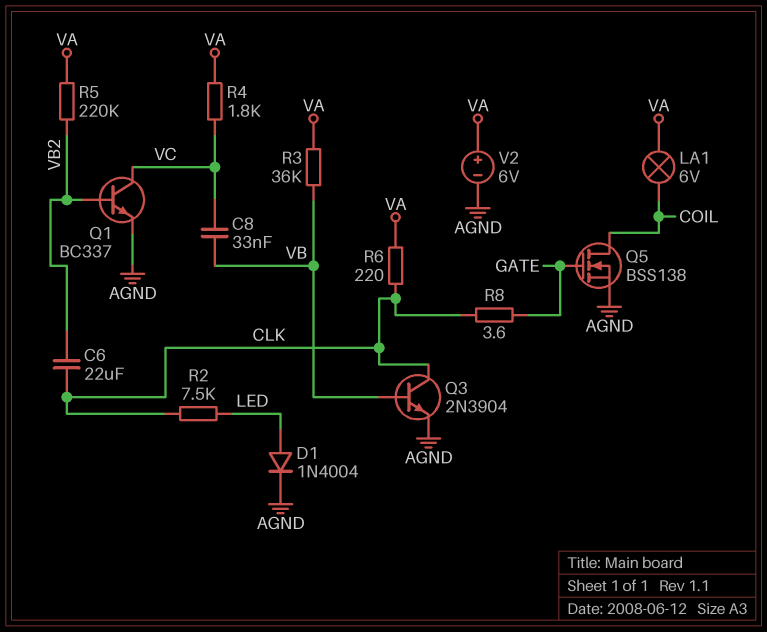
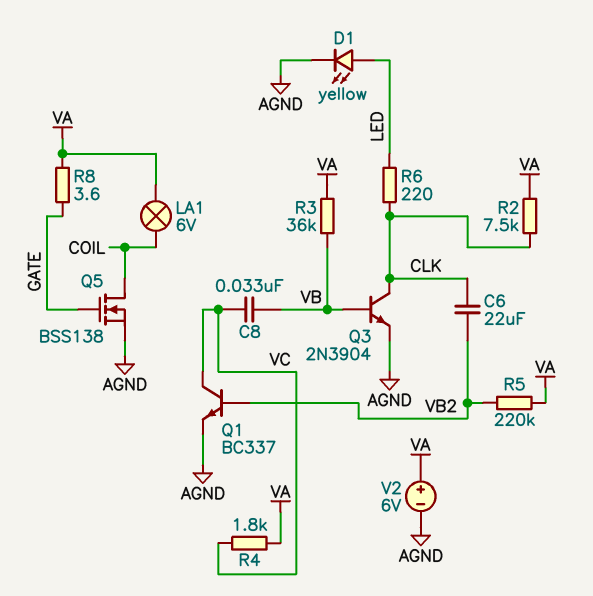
D1: diode 1N4004 (A LED, K AGND) -> LED yellow (A LED, K AGND)
R2: 7.5k (CLK, LED) -> 7.5k (CLK, VA)
R6: 220 (CLK, VA) -> 220 (CLK, LED)
R8: 3.6 (CLK, GATE) -> 3.6 (GATE, VA)

